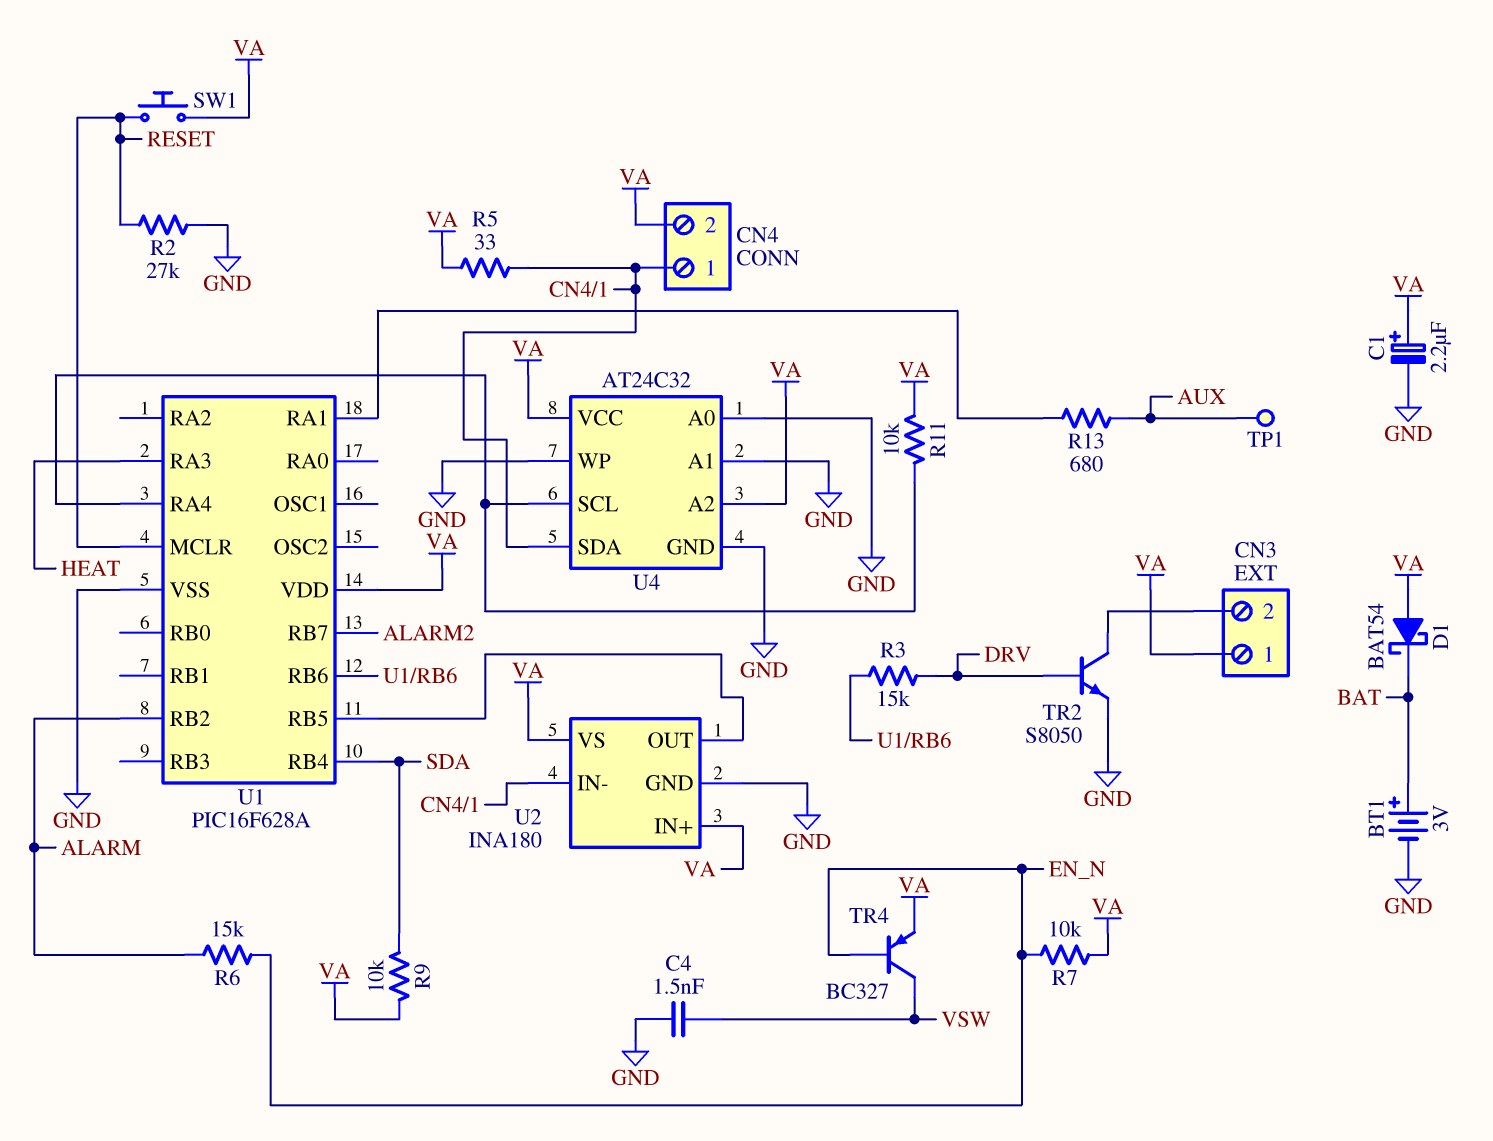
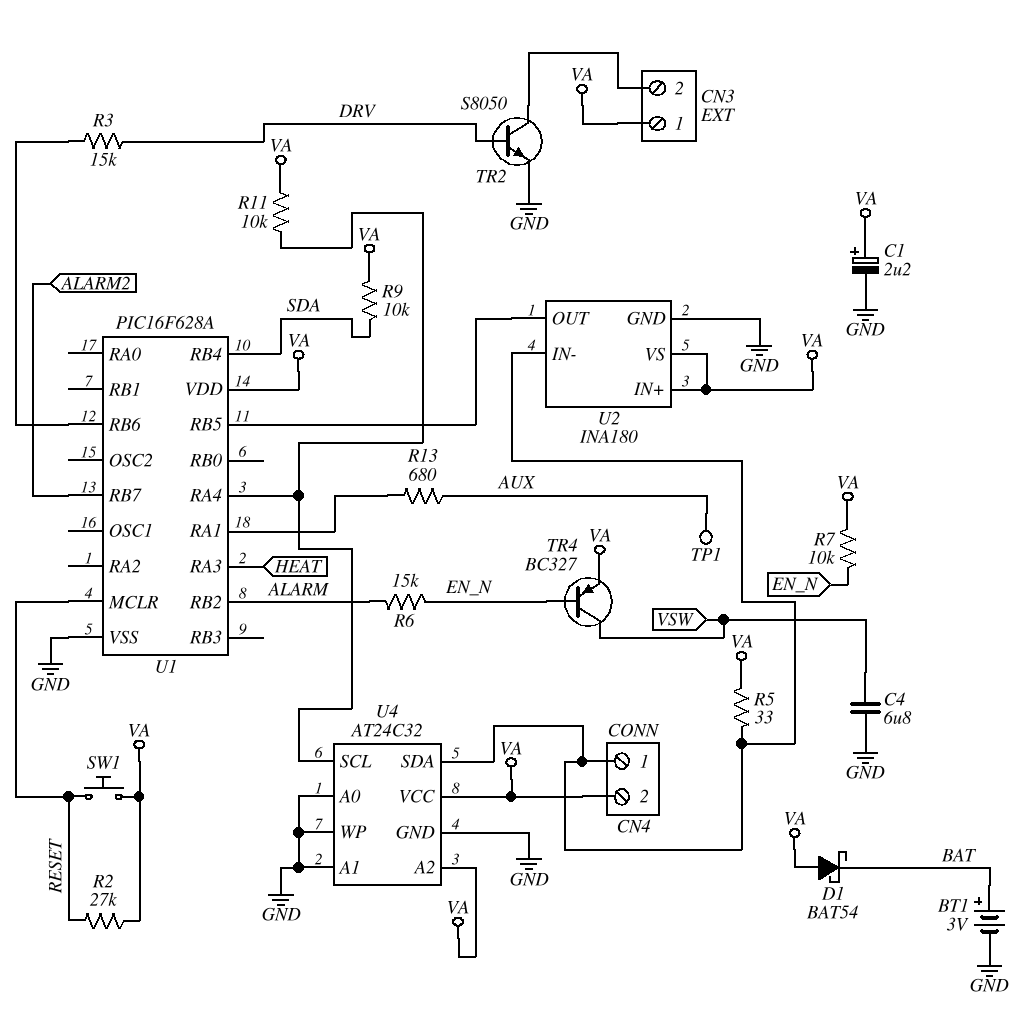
C4: 1.5nF (GND, VSW) -> 6.8uF (GND, VSW)
R2: 27k (GND, RESET) -> 27k (RESET, VA)

